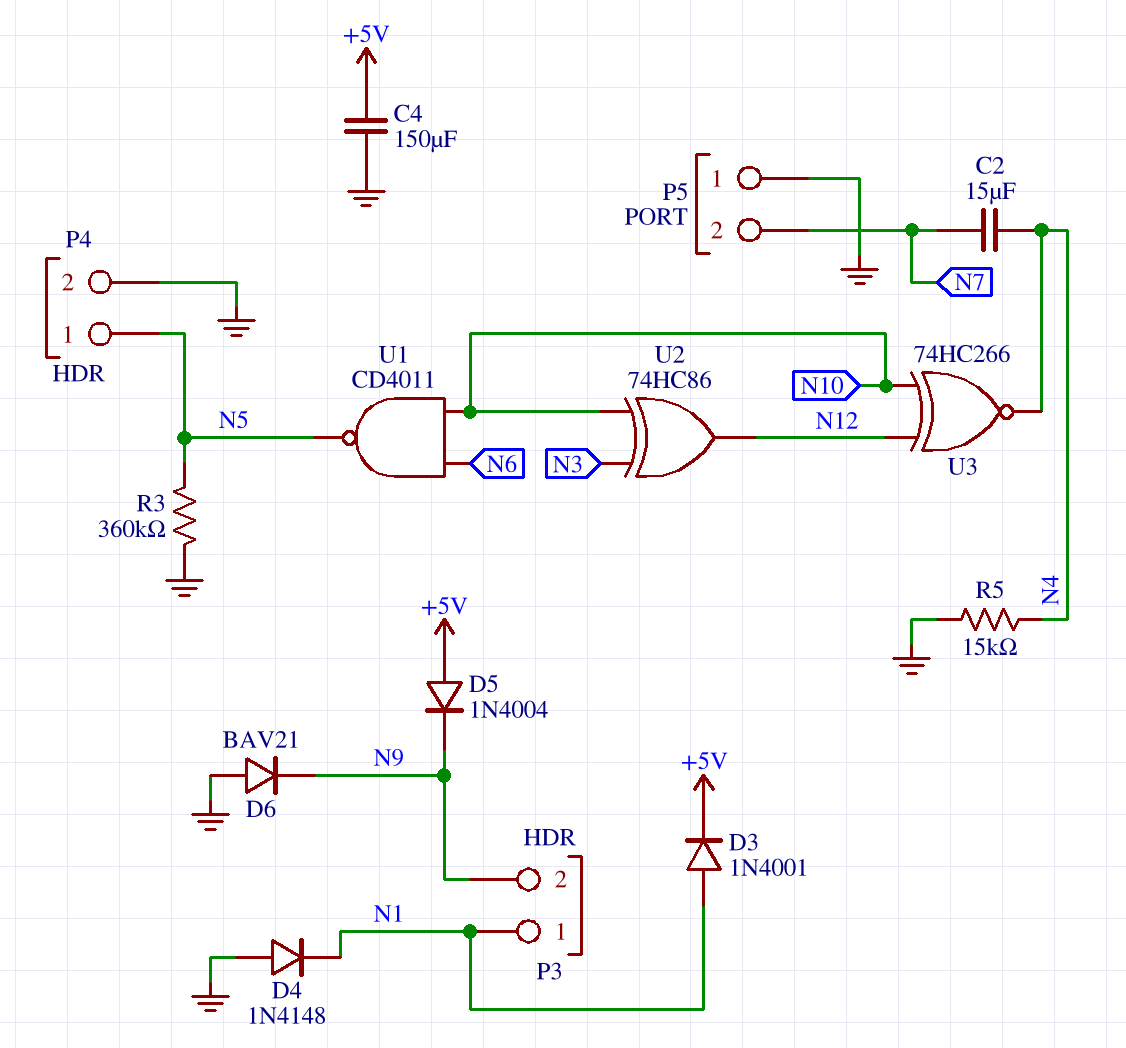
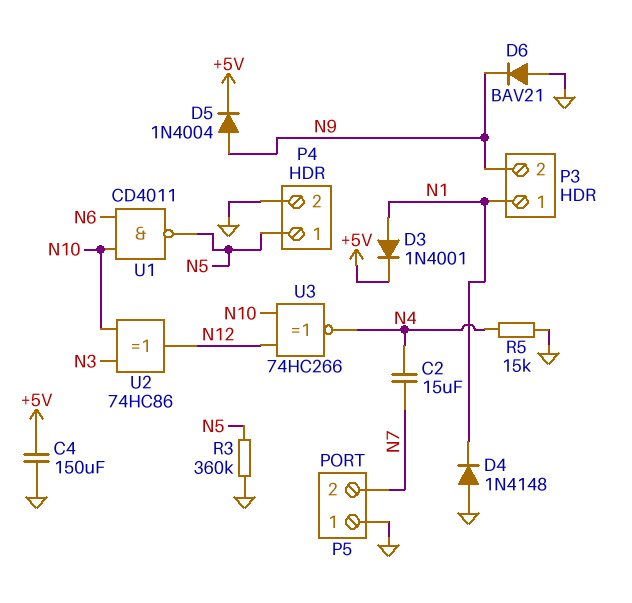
D5: diode 1N4004 (A +5V, K N9) -> diode 1N4004 (A N9, K +5V)

